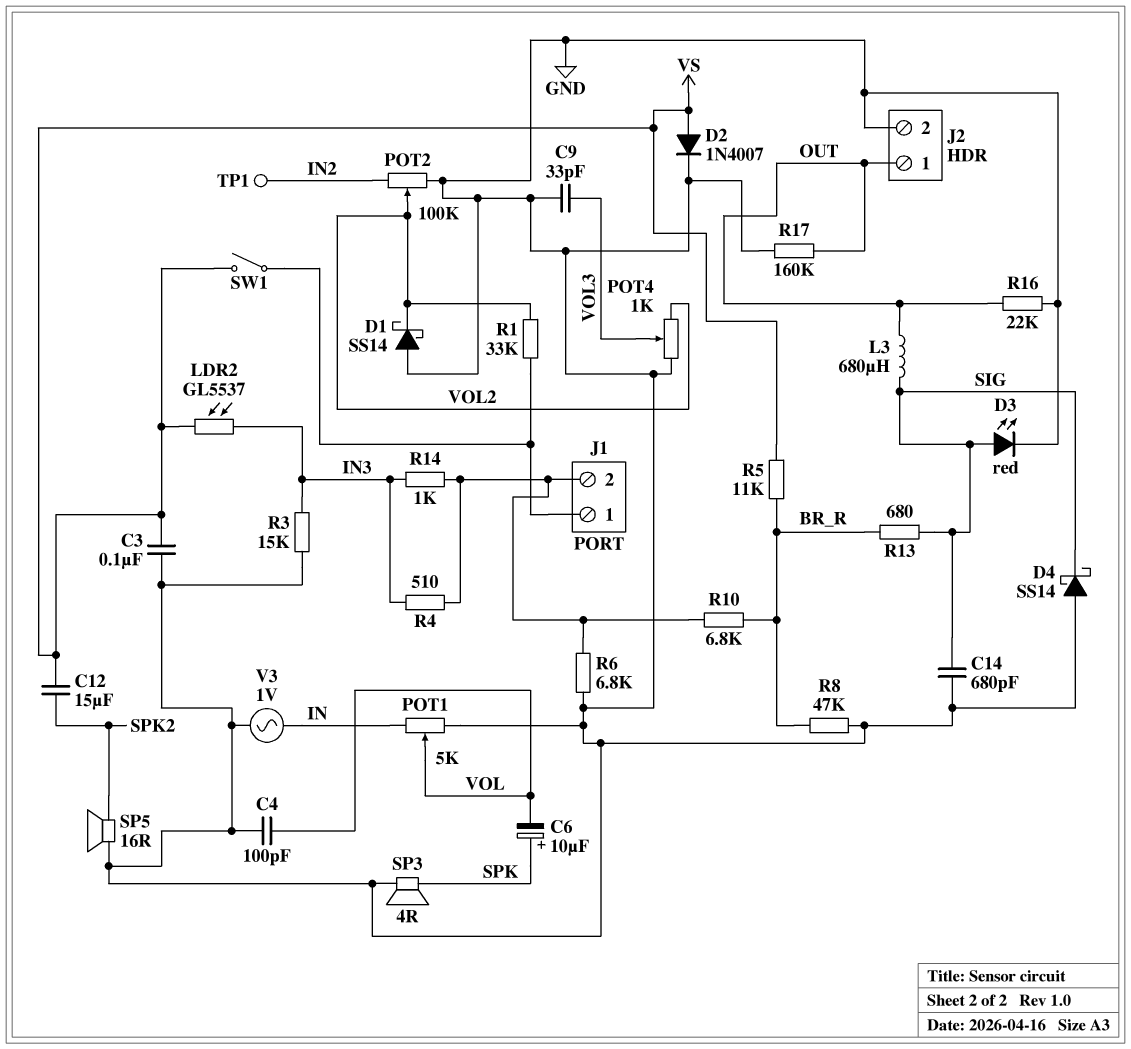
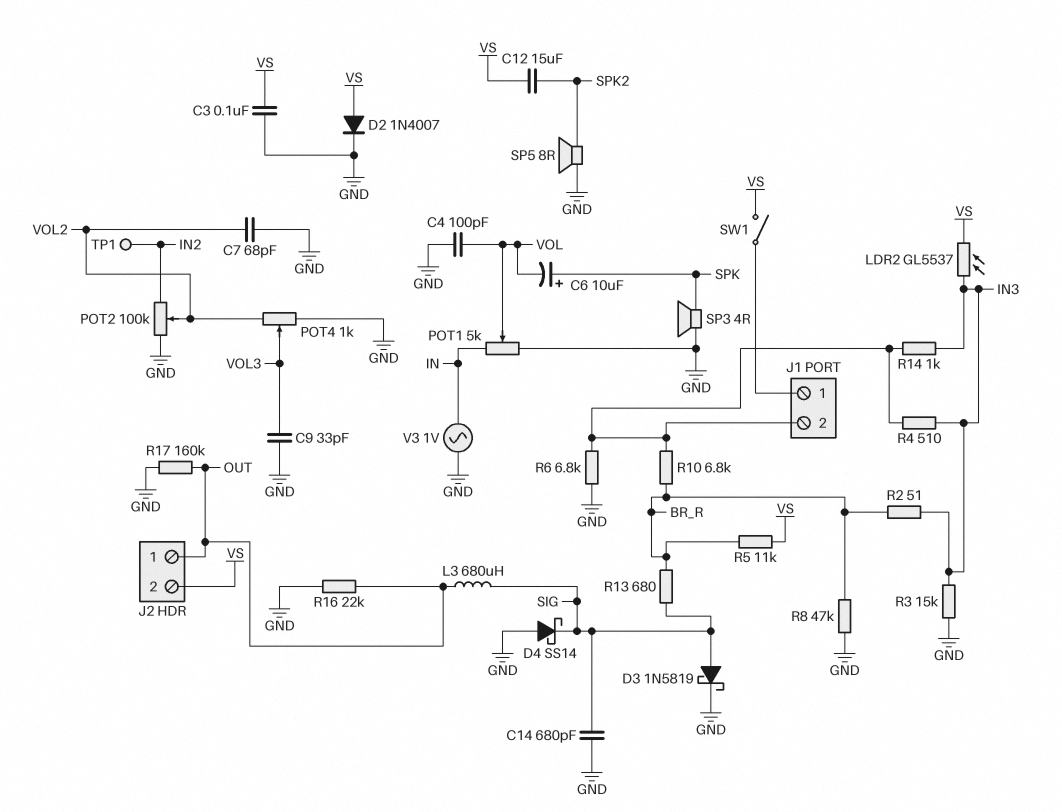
C7: none -> 68pF (GND, VOL2)
D1: schottky SS14 (A GND, K VOL2) -> none
D3: LED red (A SIG, K GND) -> schottky 1N5819 (A SIG, K GND)
J2 pin 2: GND -> VS
R1: 33k (J1/1, VOL2) -> none
R2: none -> 51 (BR_R, IN3)
SP5: speaker 16R (GND, SPK2) -> speaker 8R (GND, SPK2)

